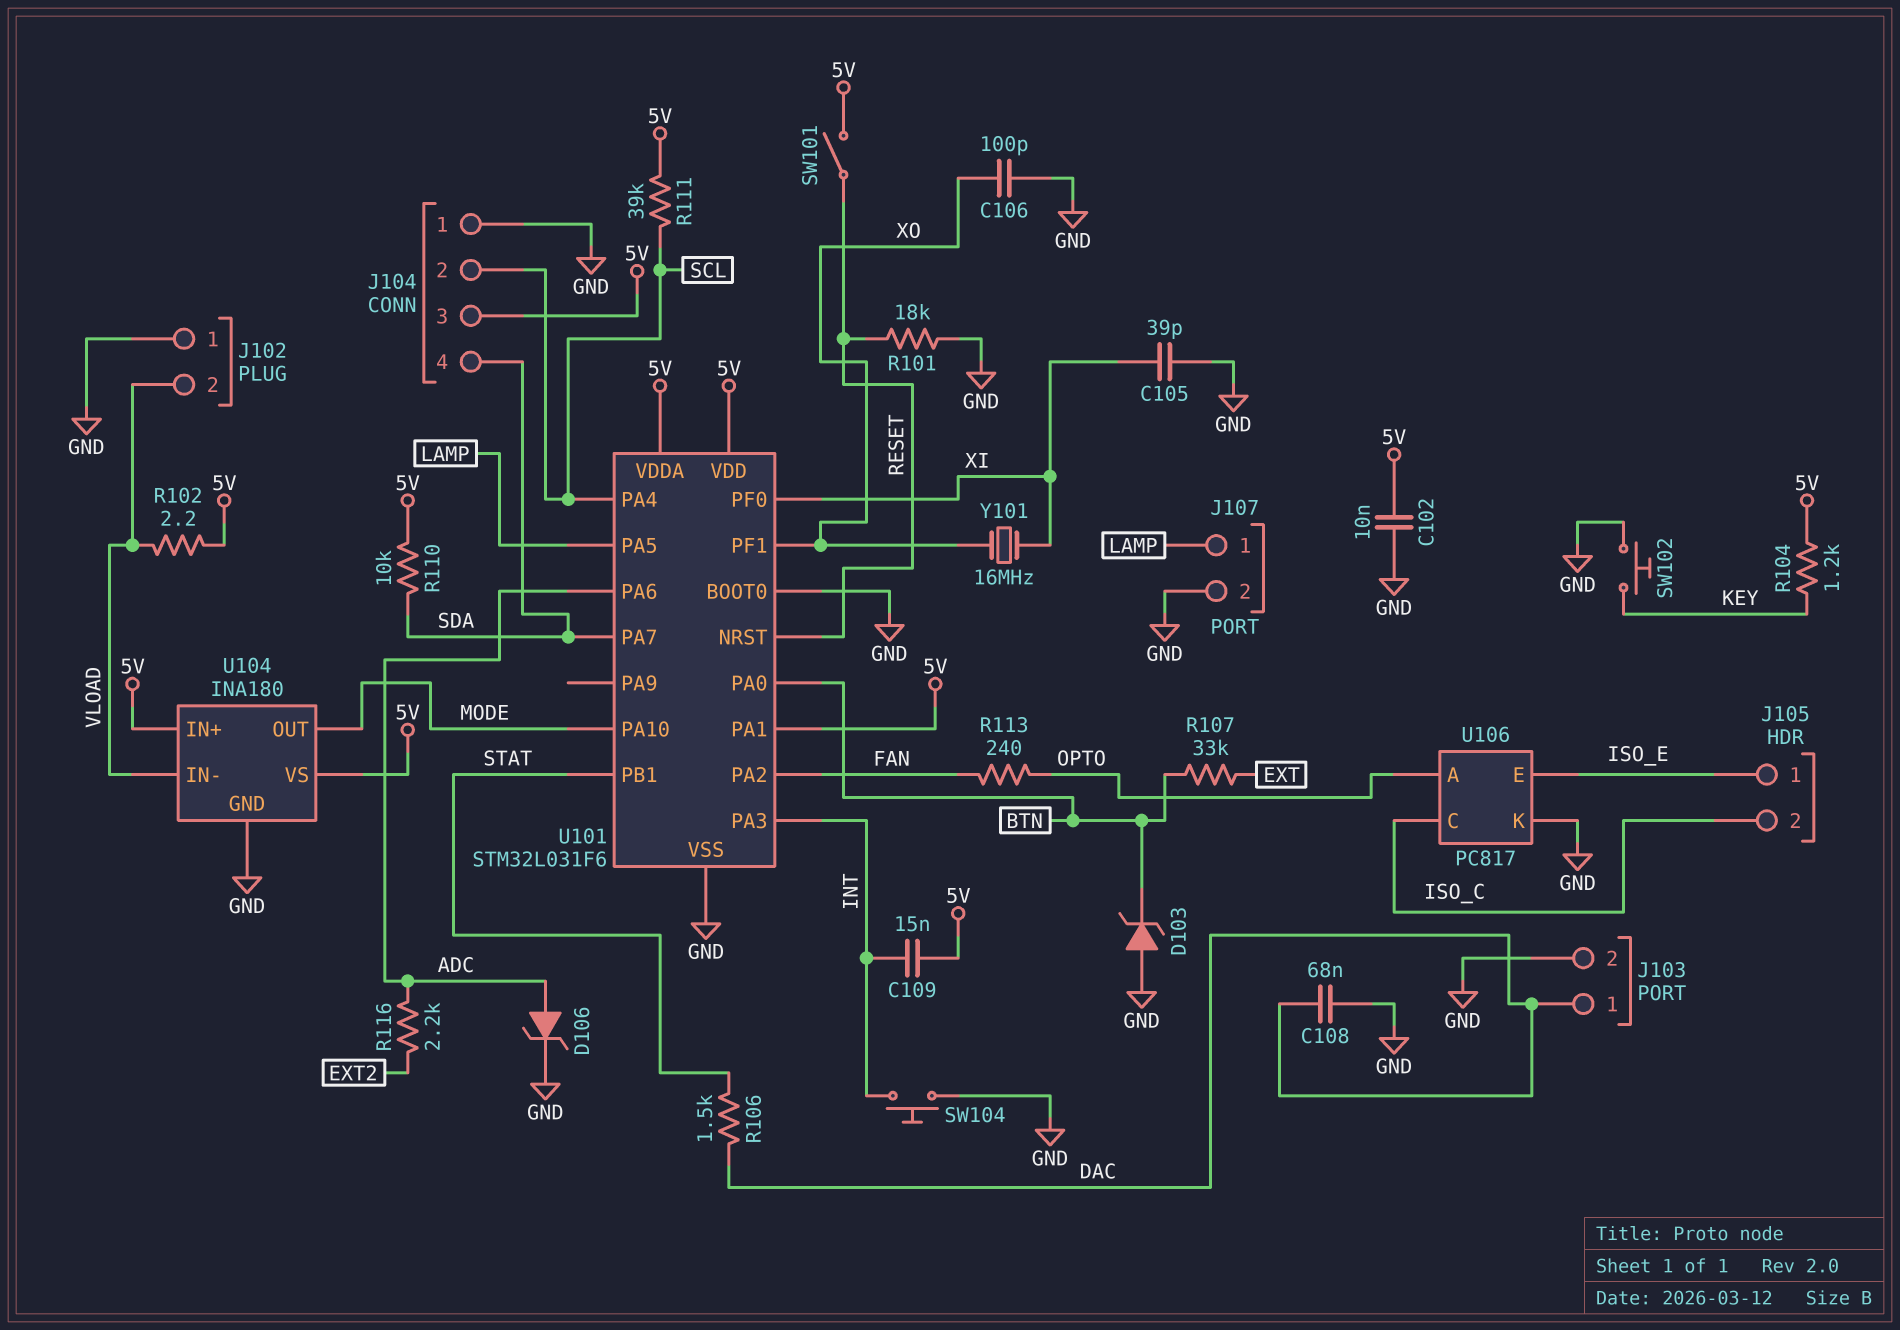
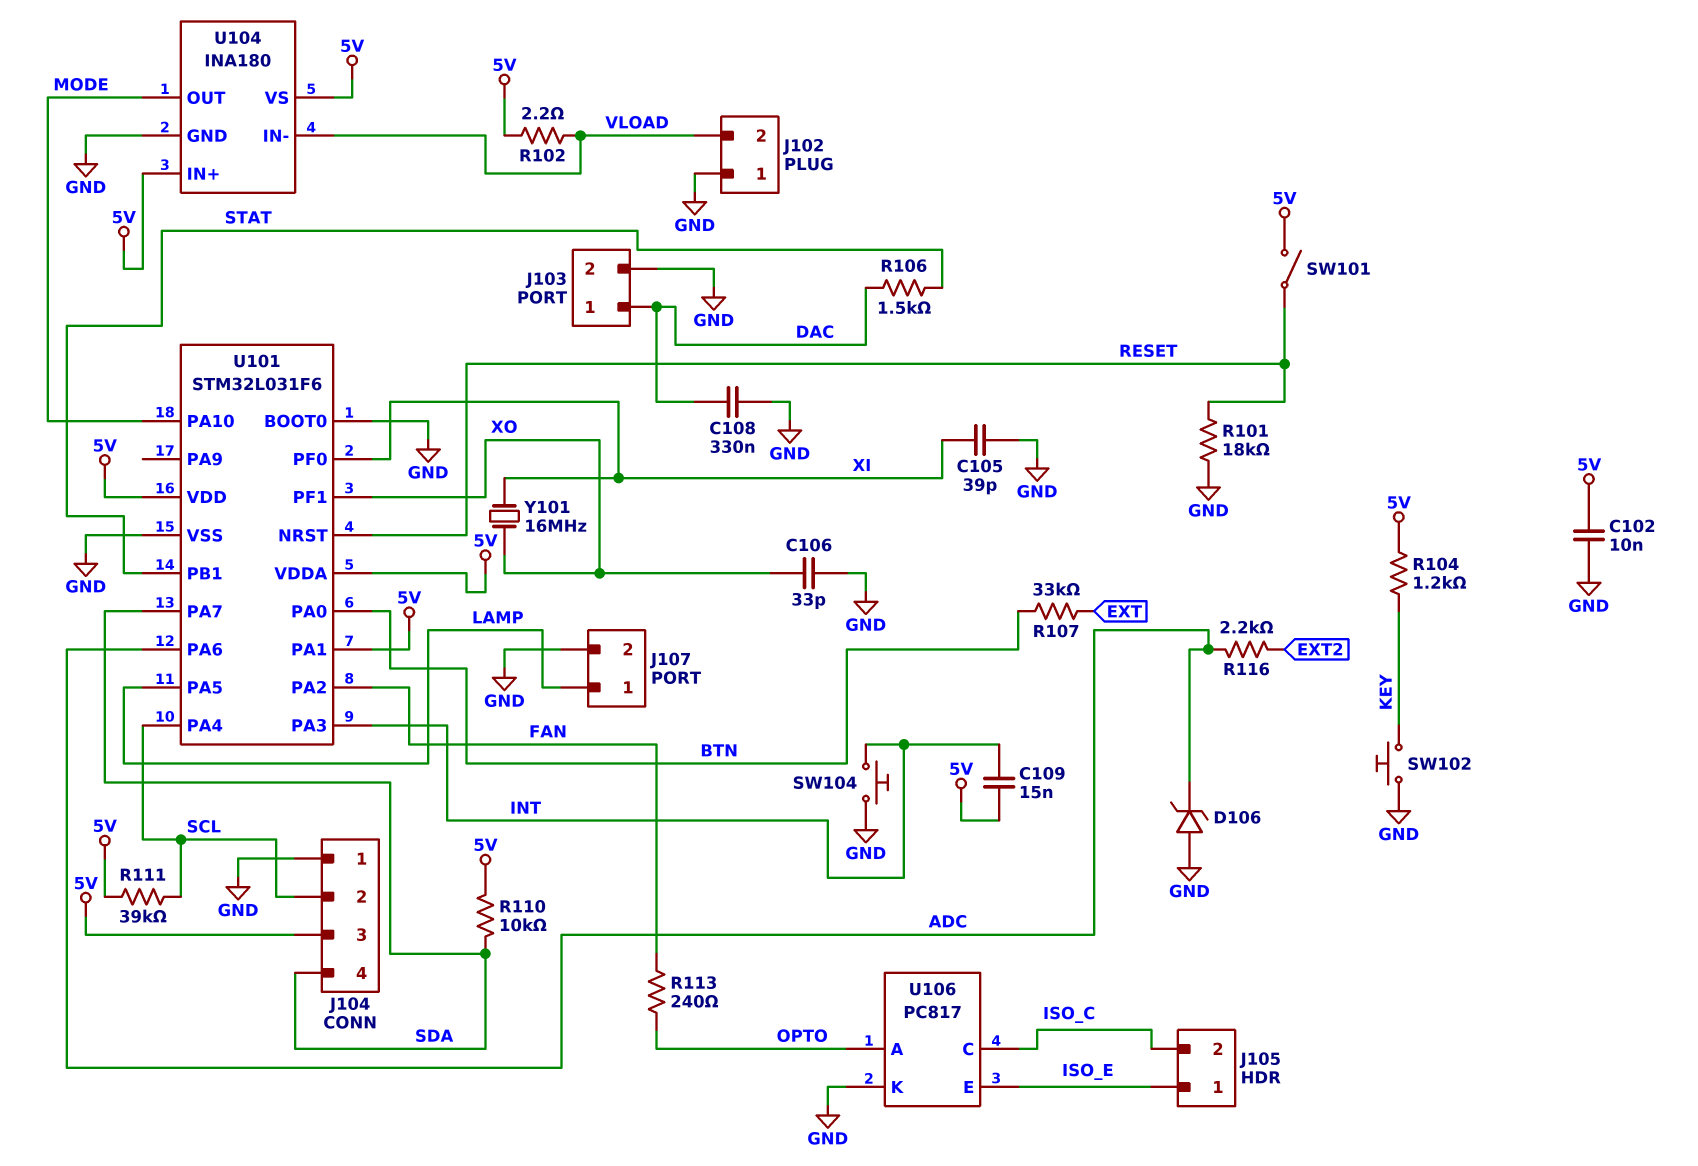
C106: 100pF (GND, XO) -> 33pF (GND, XO)
C108: 68nF (DAC, GND) -> 330nF (DAC, GND)
D103: zener (A GND, K BTN) -> none
D106: zener (A ADC, K GND) -> zener (A GND, K ADC)

